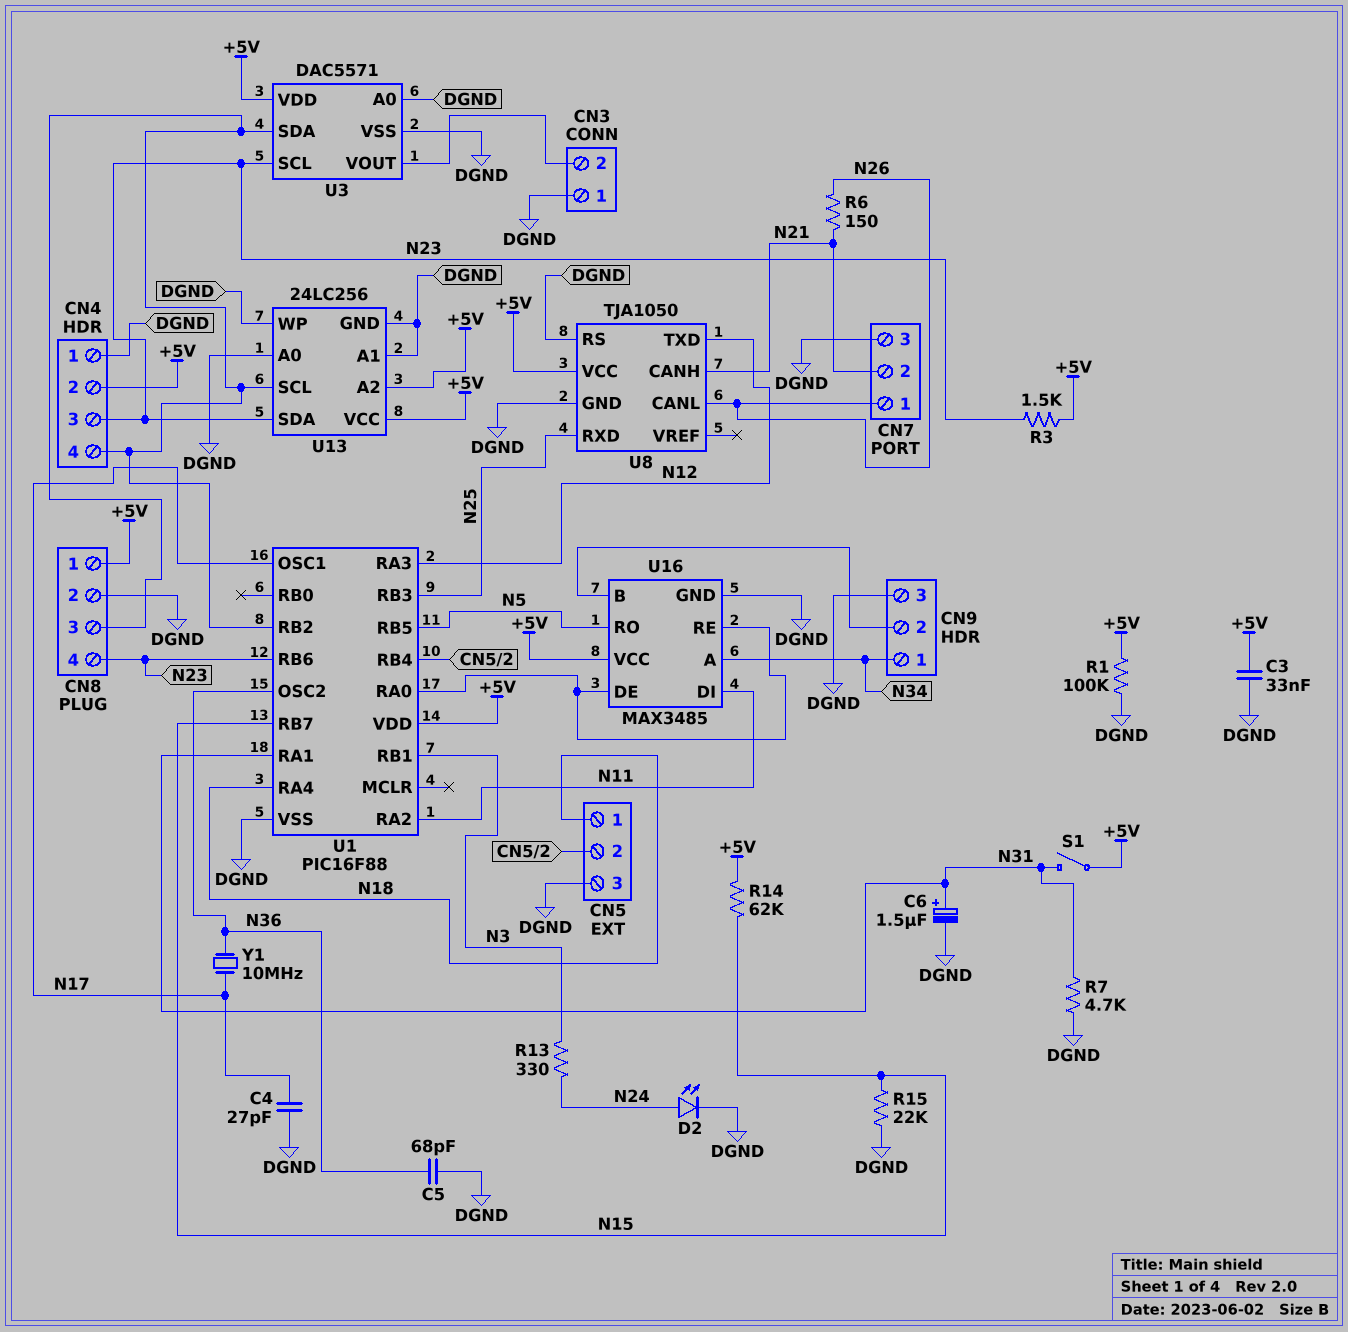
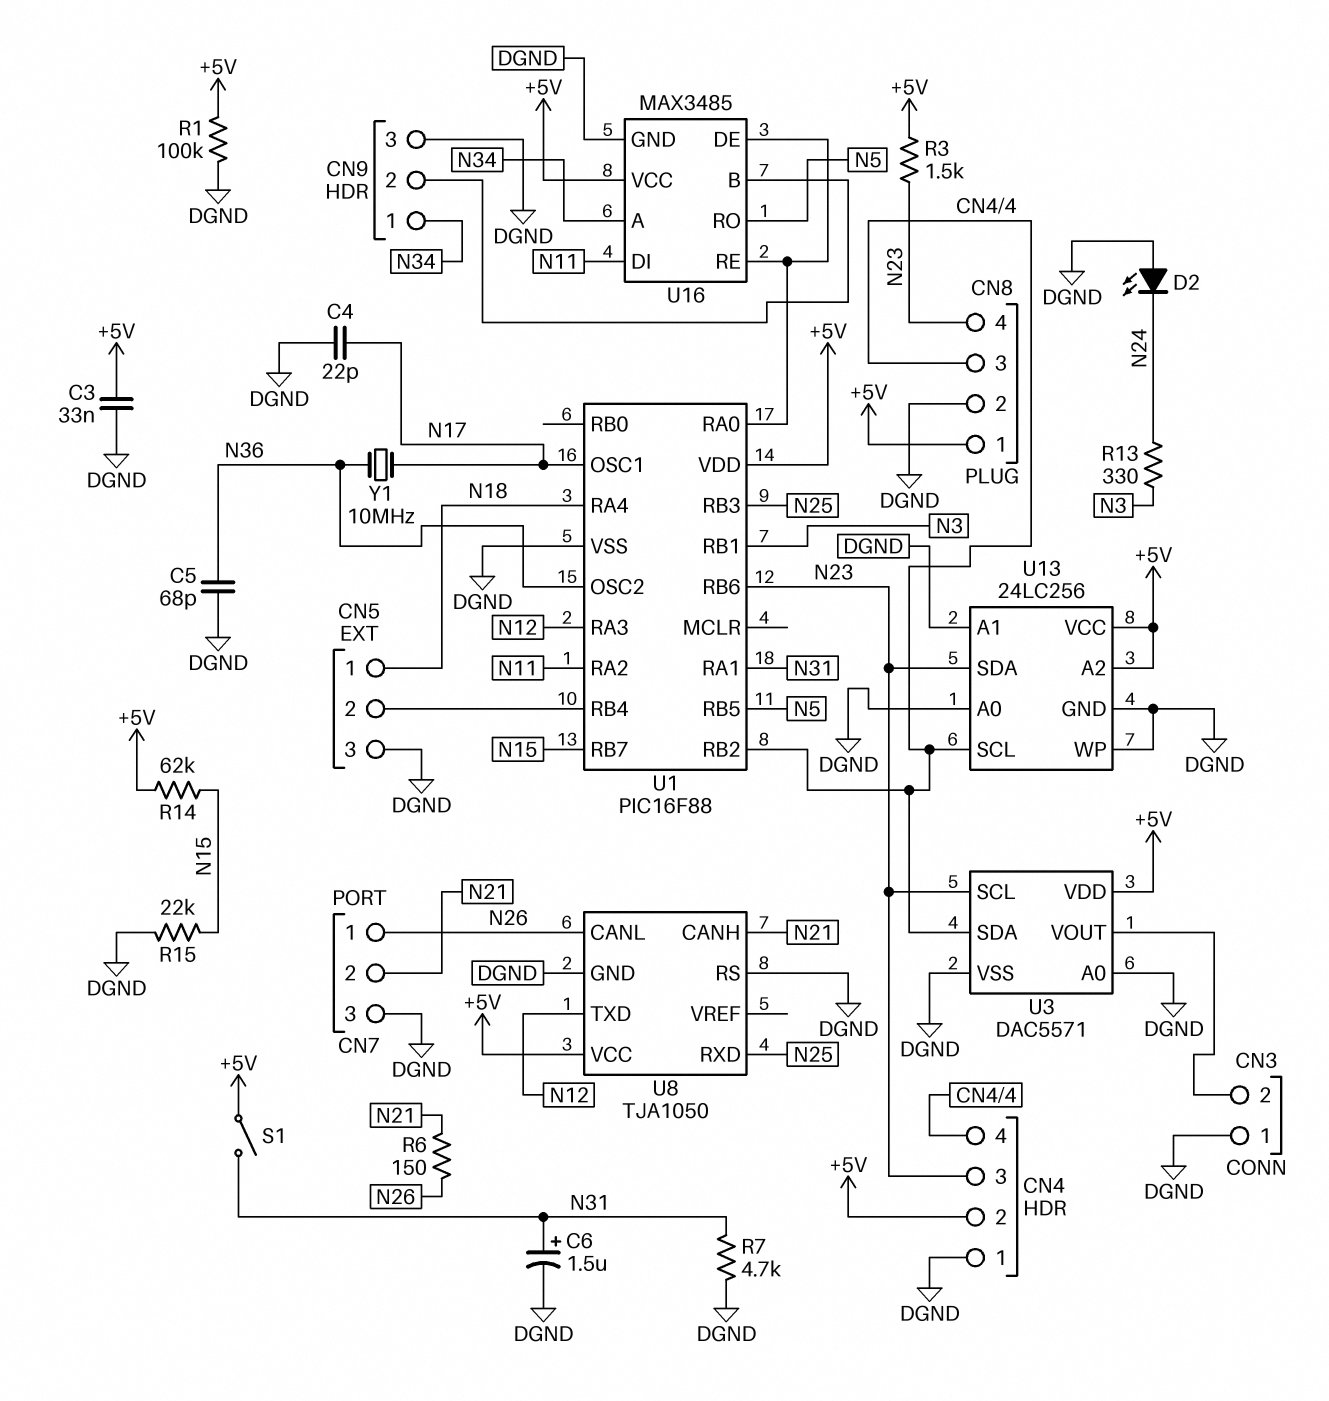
C4: 27pF (DGND, N17) -> 22pF (DGND, N17)
D2: LED (A N24, K DGND) -> LED (A DGND, K N24)

